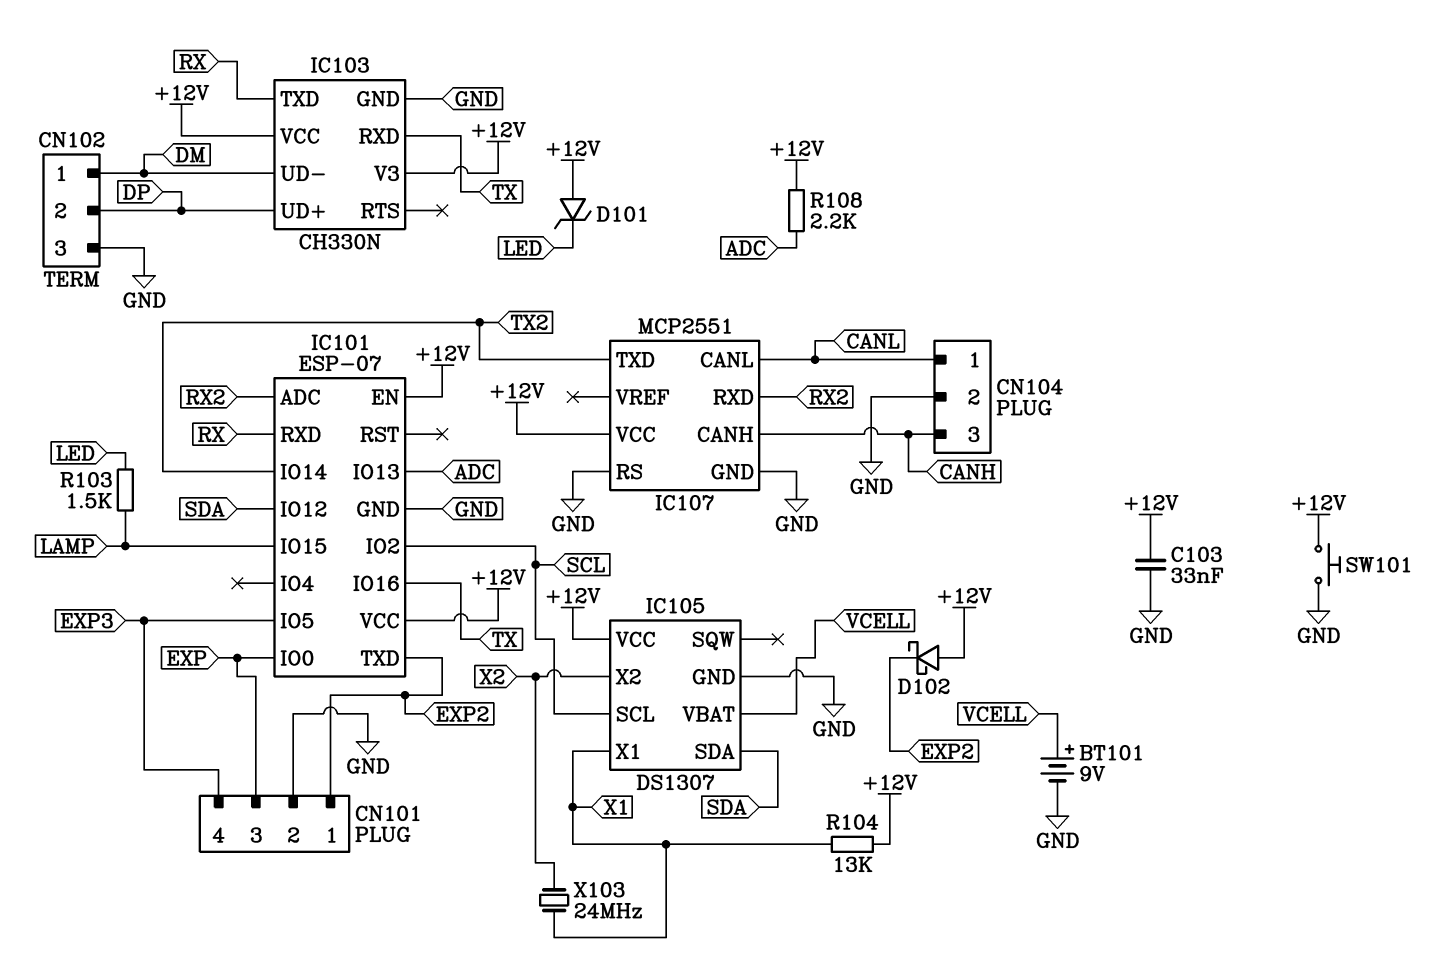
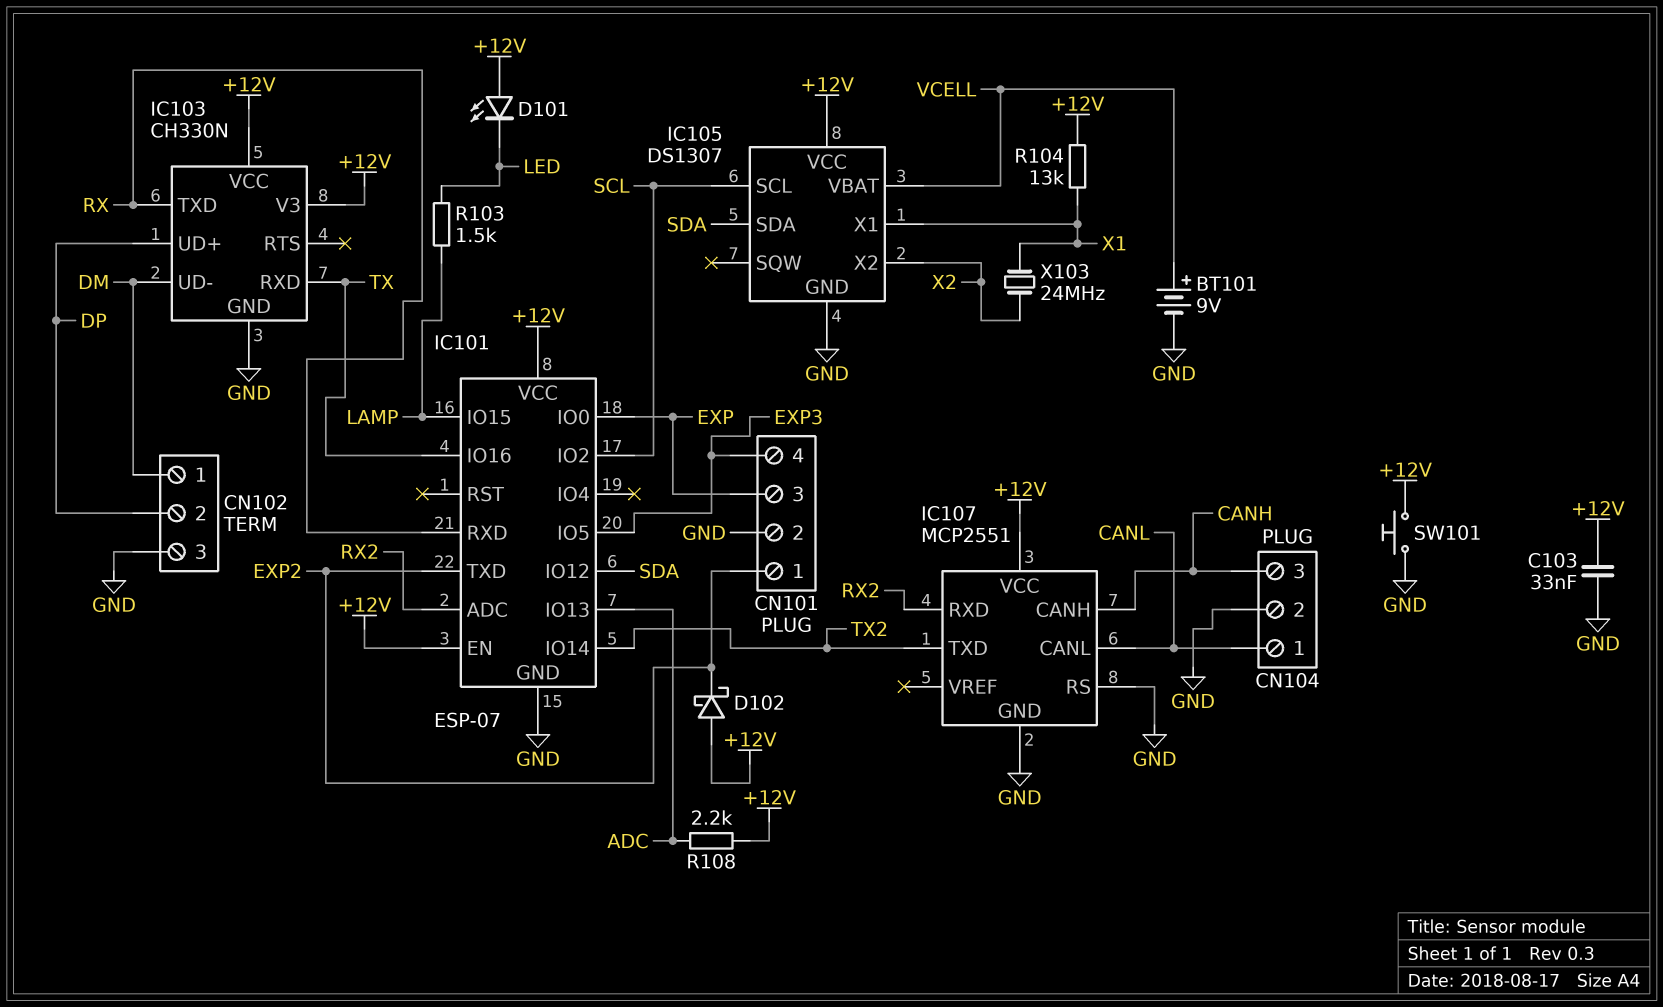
D101: zener (A +12V, K LED) -> LED (A +12V, K LED)

